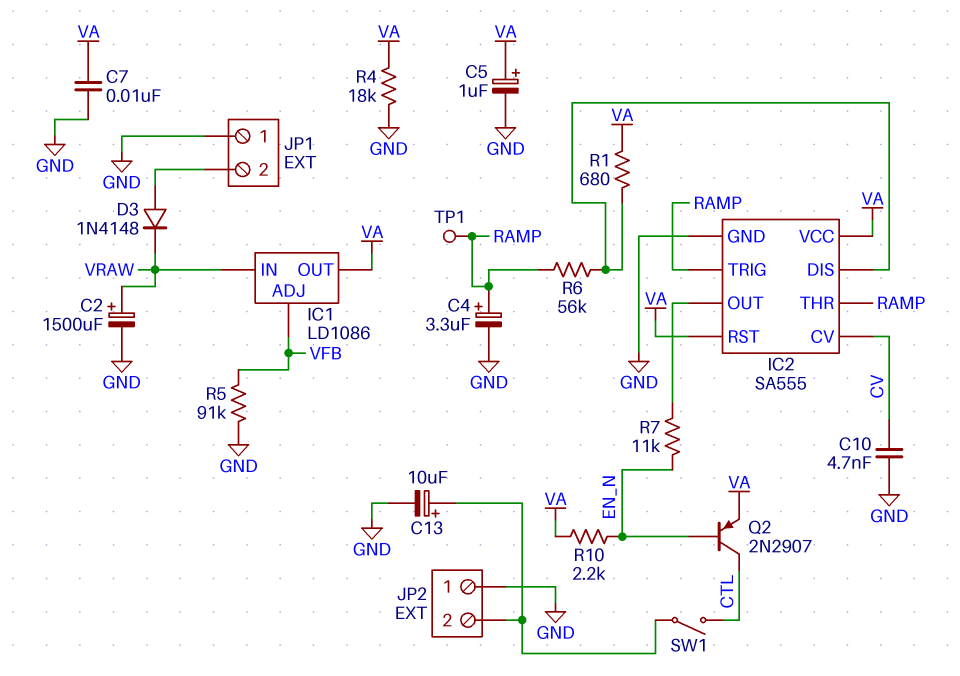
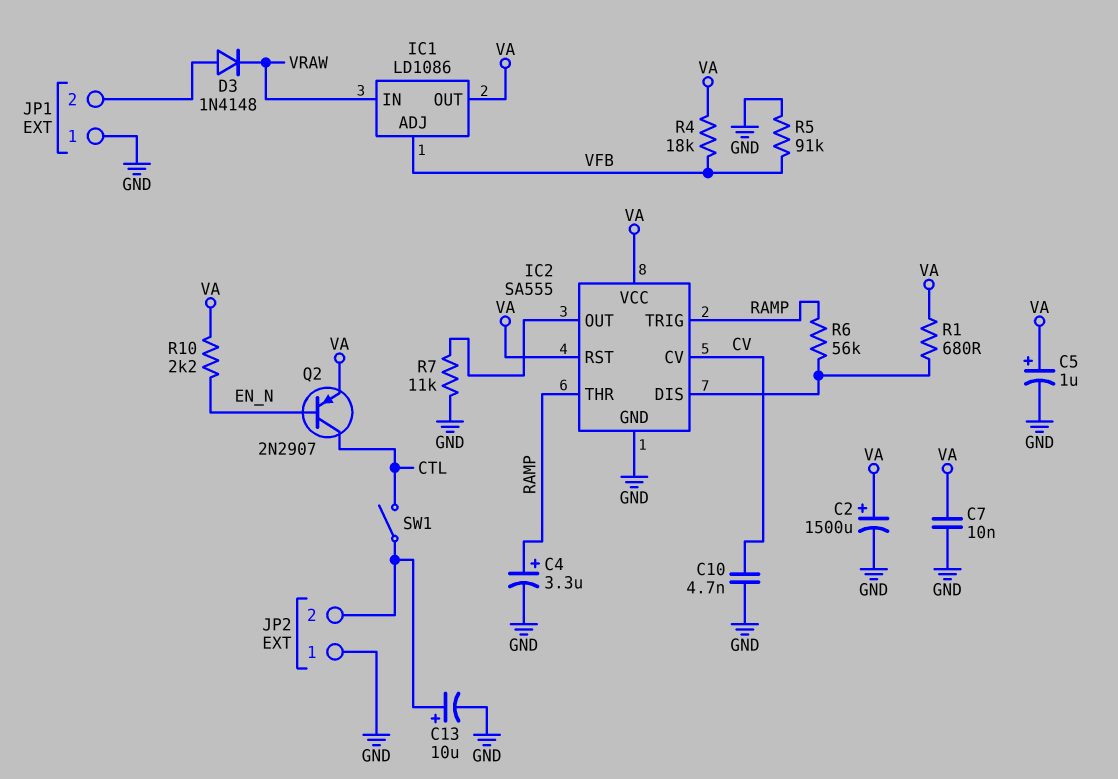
C2: 1500uF (plus VRAW, minus GND) -> 1500uF (plus VA, minus GND)
R4: 18k (GND, VA) -> 18k (VA, VFB)
R7: 11k (EN_N, IC2/OUT) -> 11k (GND, IC2/OUT)
TP1: test point (RAMP) -> none

